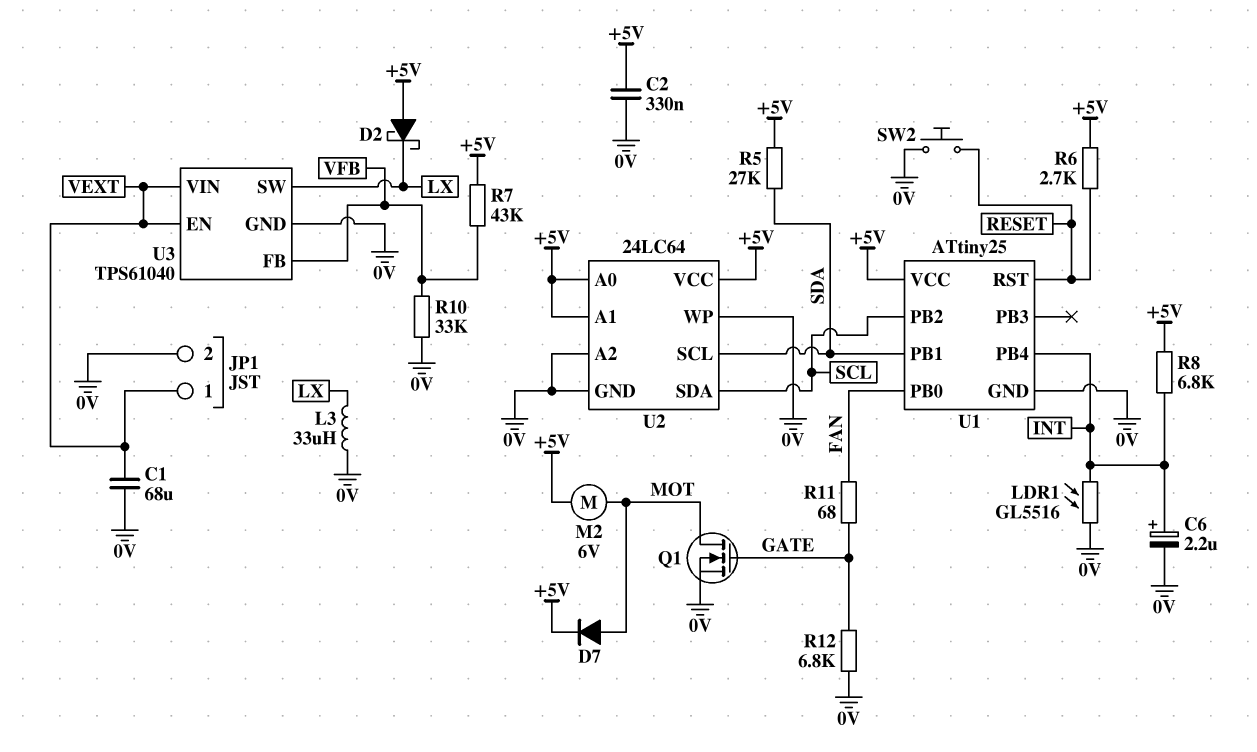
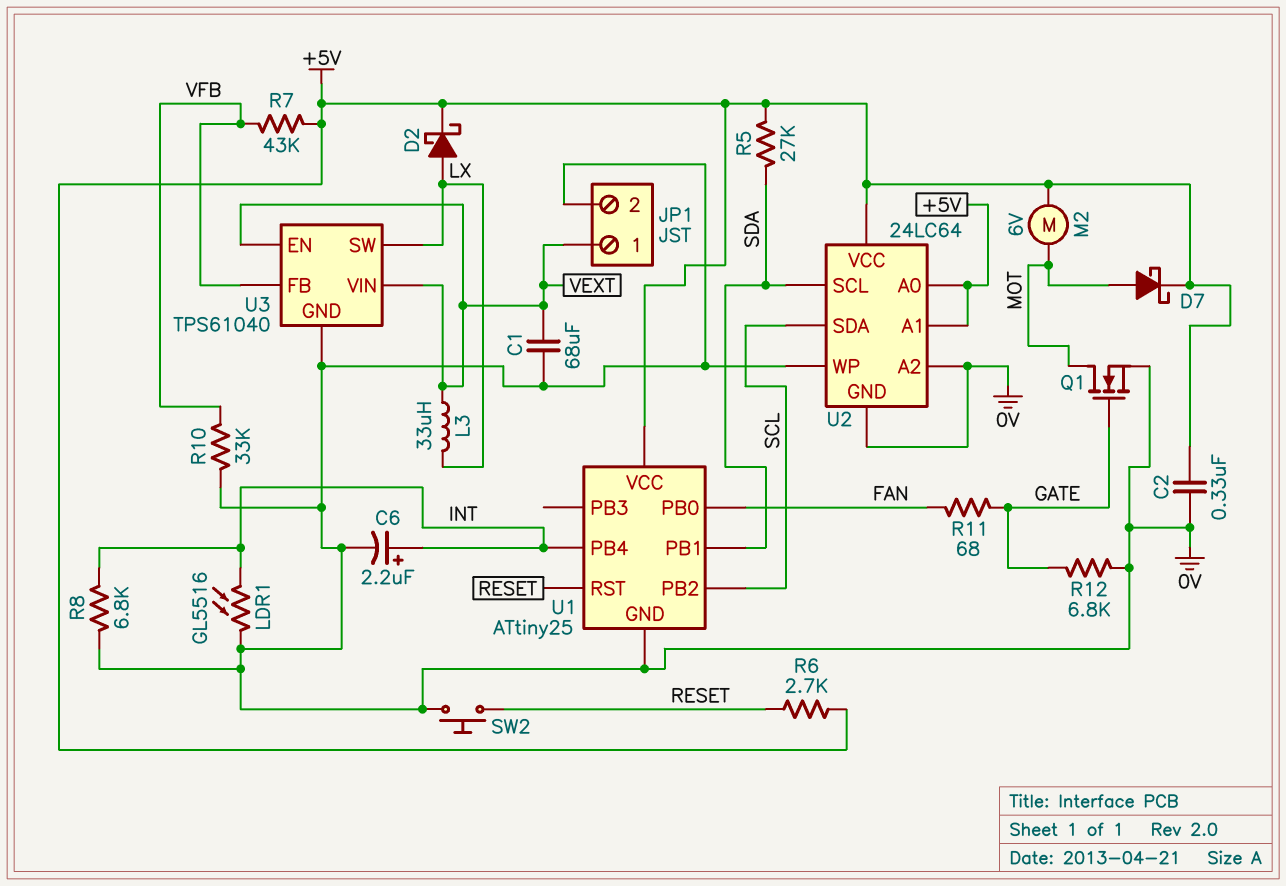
D2: schottky (A +5V, K LX) -> schottky (A LX, K +5V)
D7: diode (A MOT, K +5V) -> schottky (A MOT, K +5V)
L3: 33uH (0V, LX) -> 33uH (LX, VEXT)
R8: 6.8k (+5V, INT) -> 6.8k (0V, INT)

